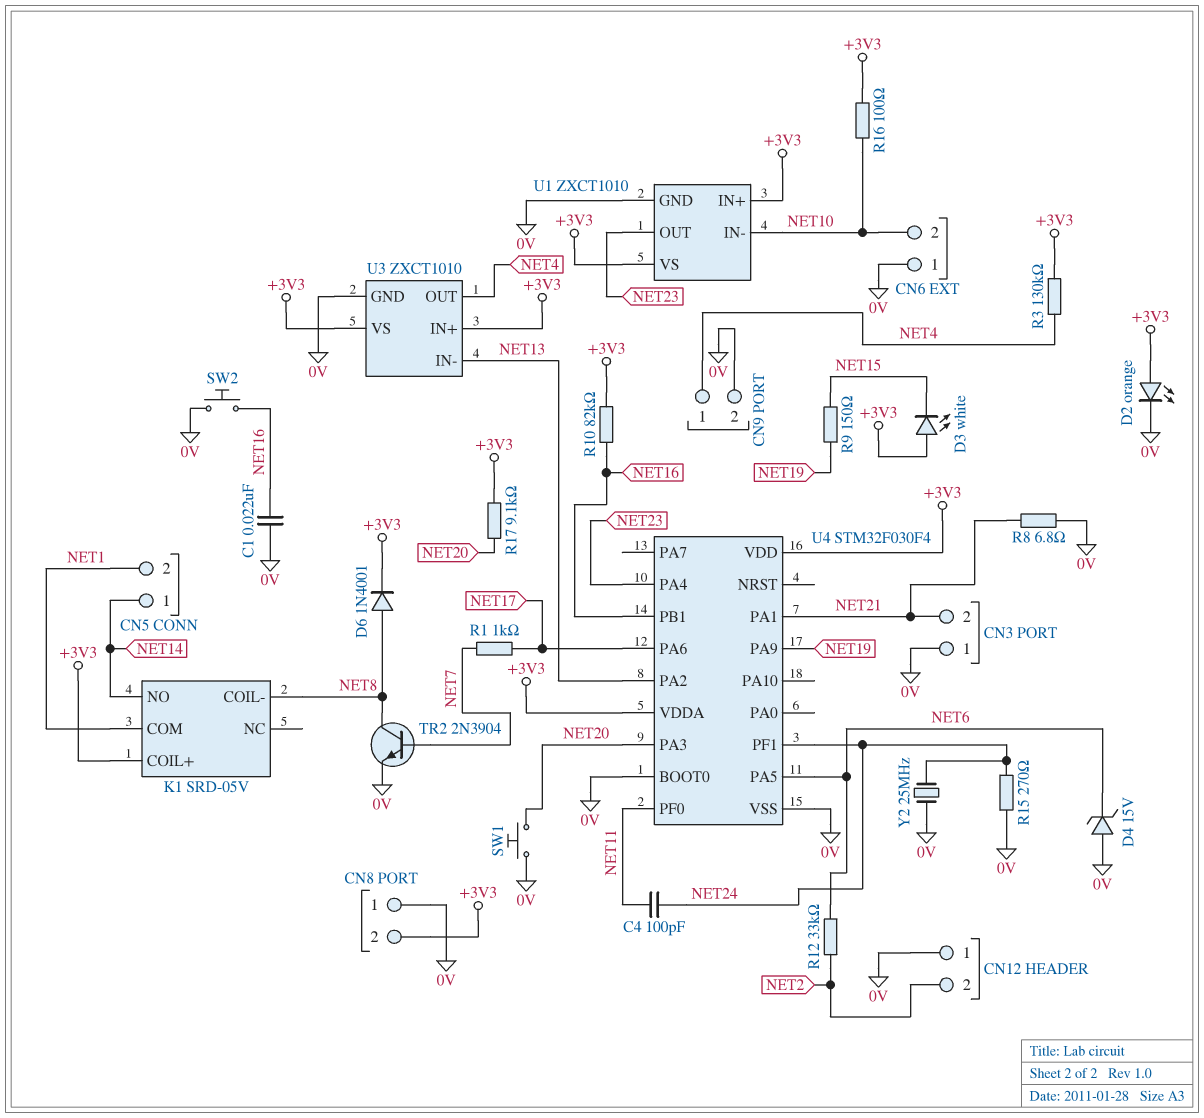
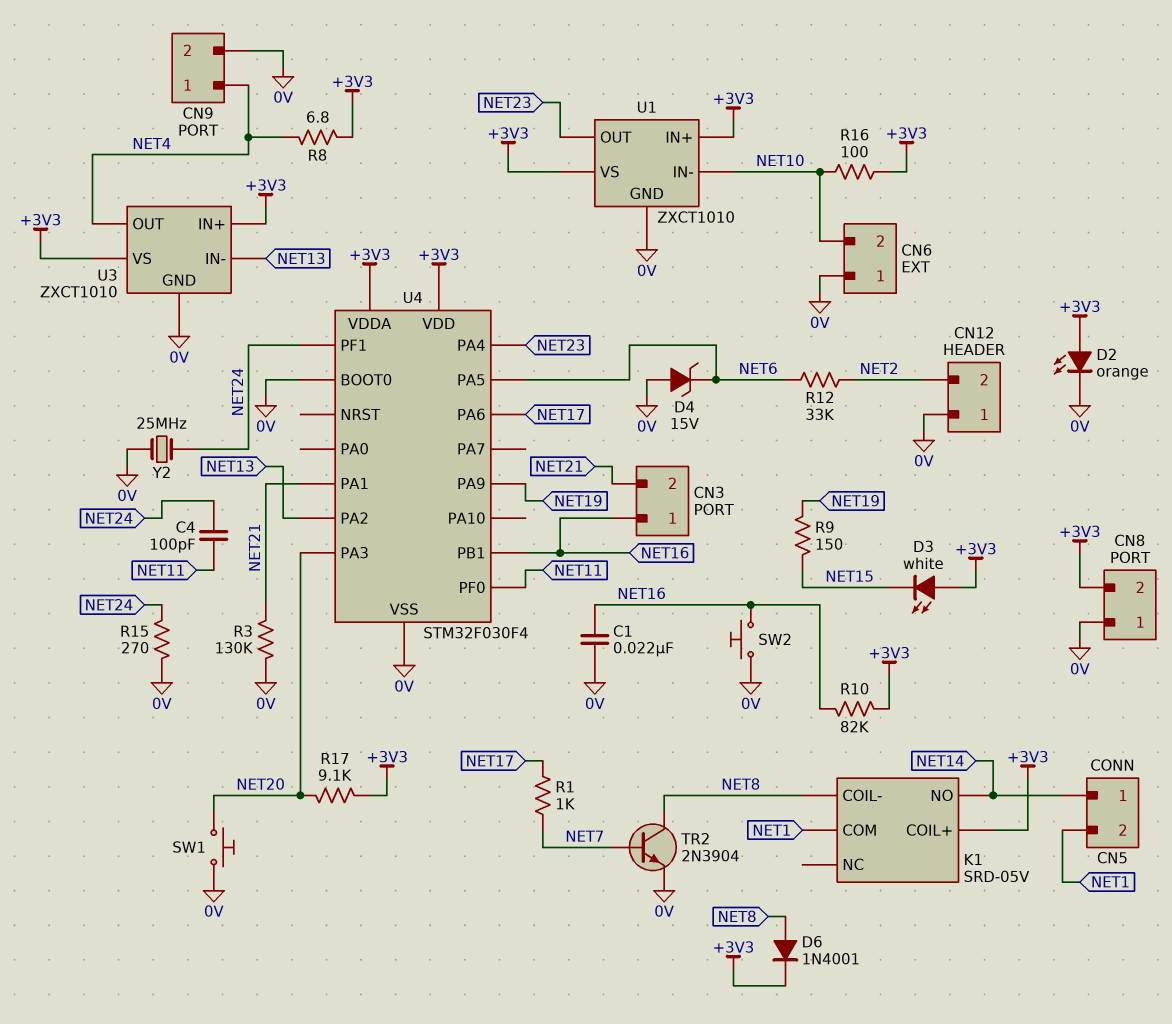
CN3 pin 1: 0V -> NET16
R3: 130k (+3V3, NET4) -> 130k (0V, NET21)
R8: 6.8 (0V, NET21) -> 6.8 (+3V3, NET4)

